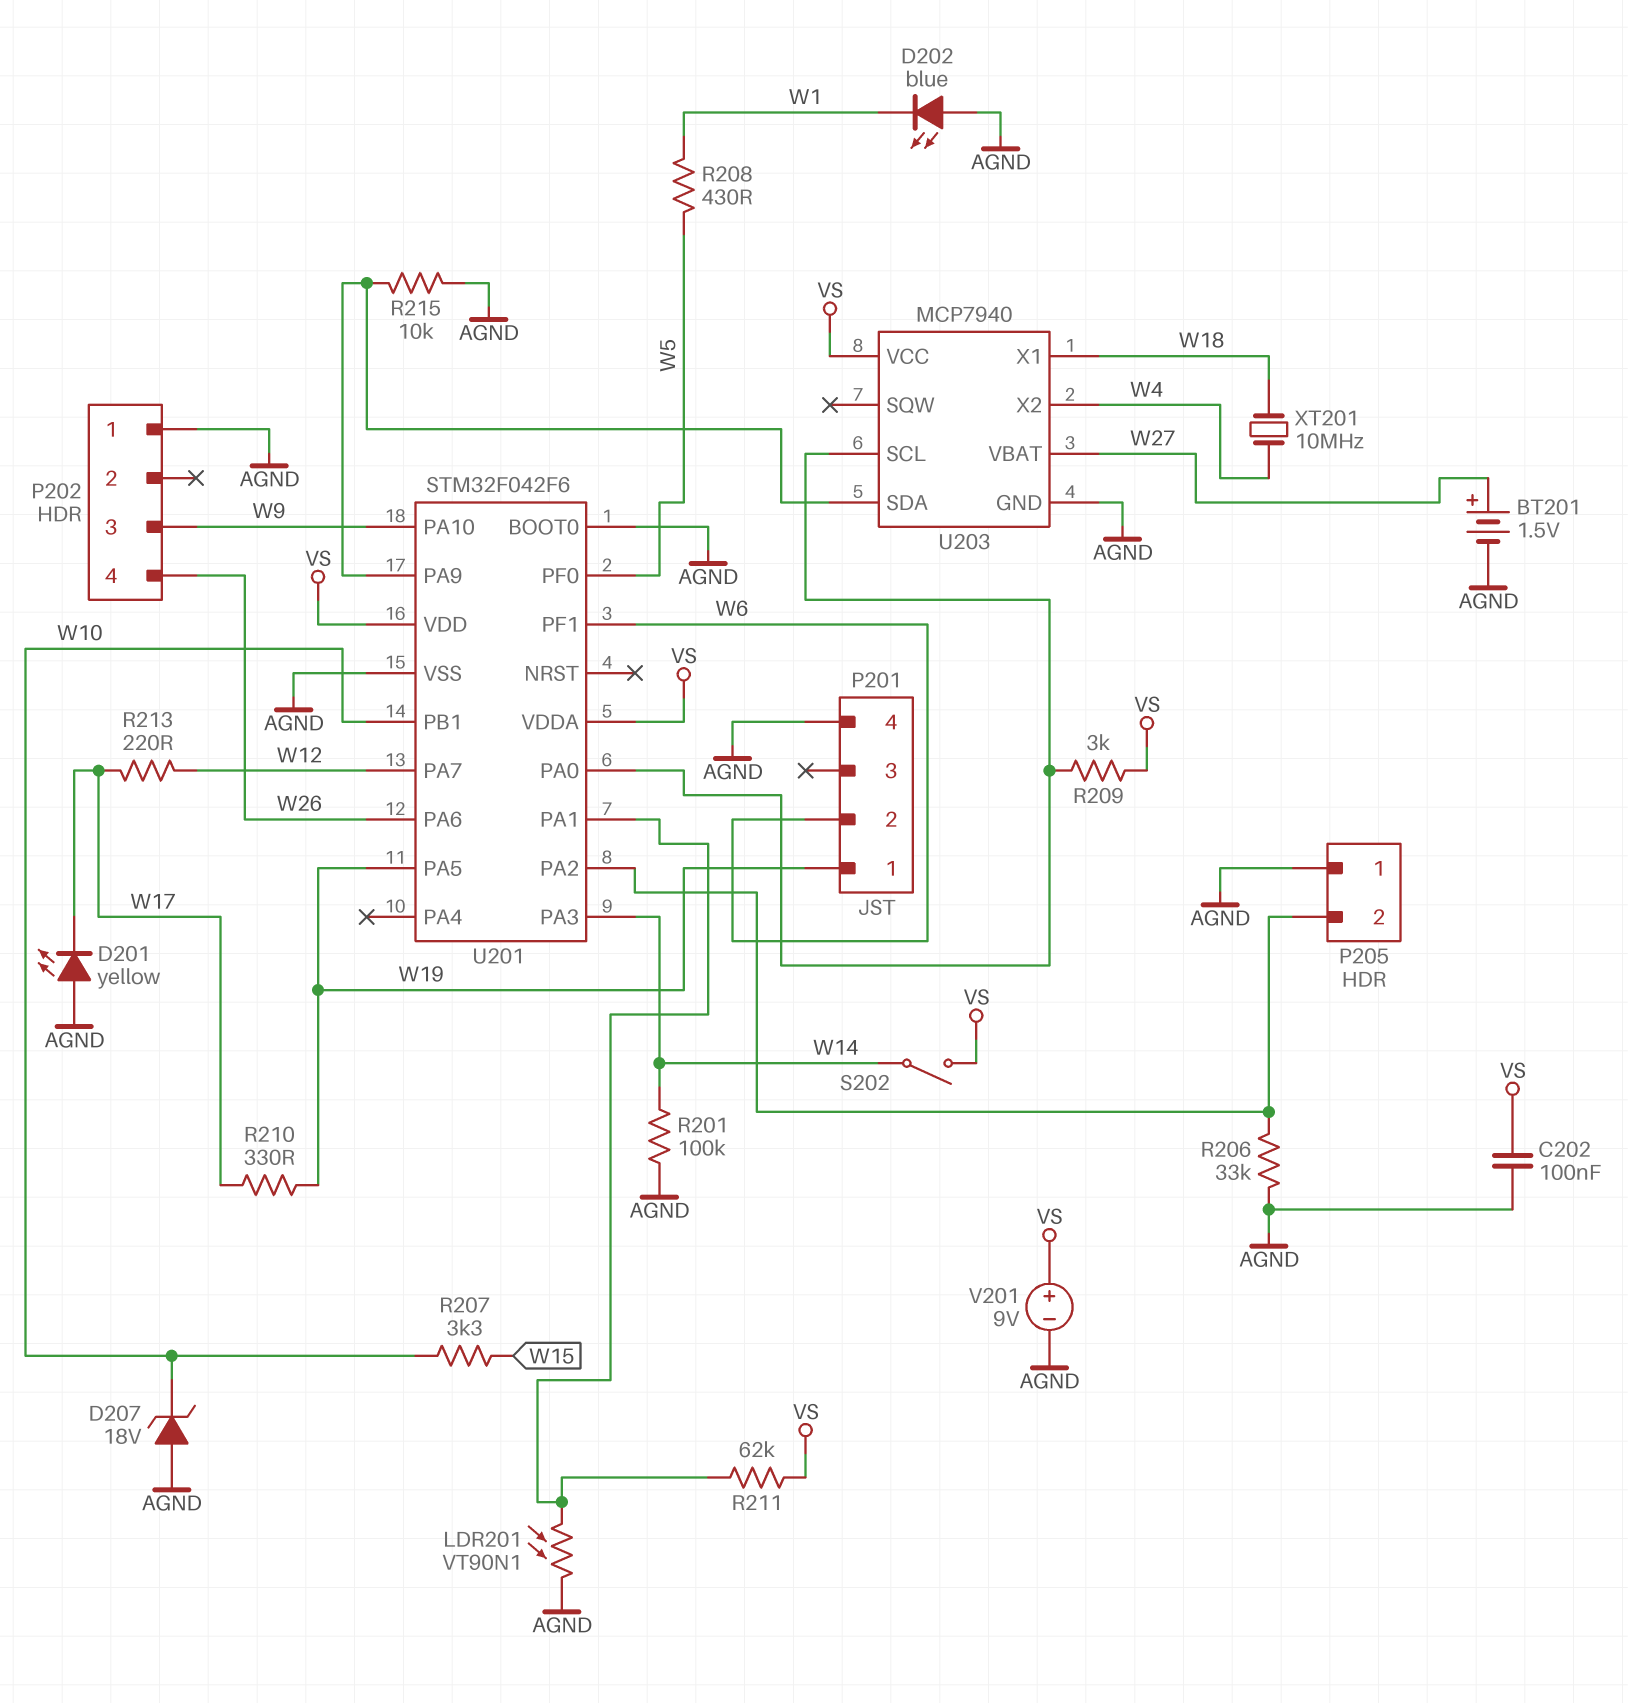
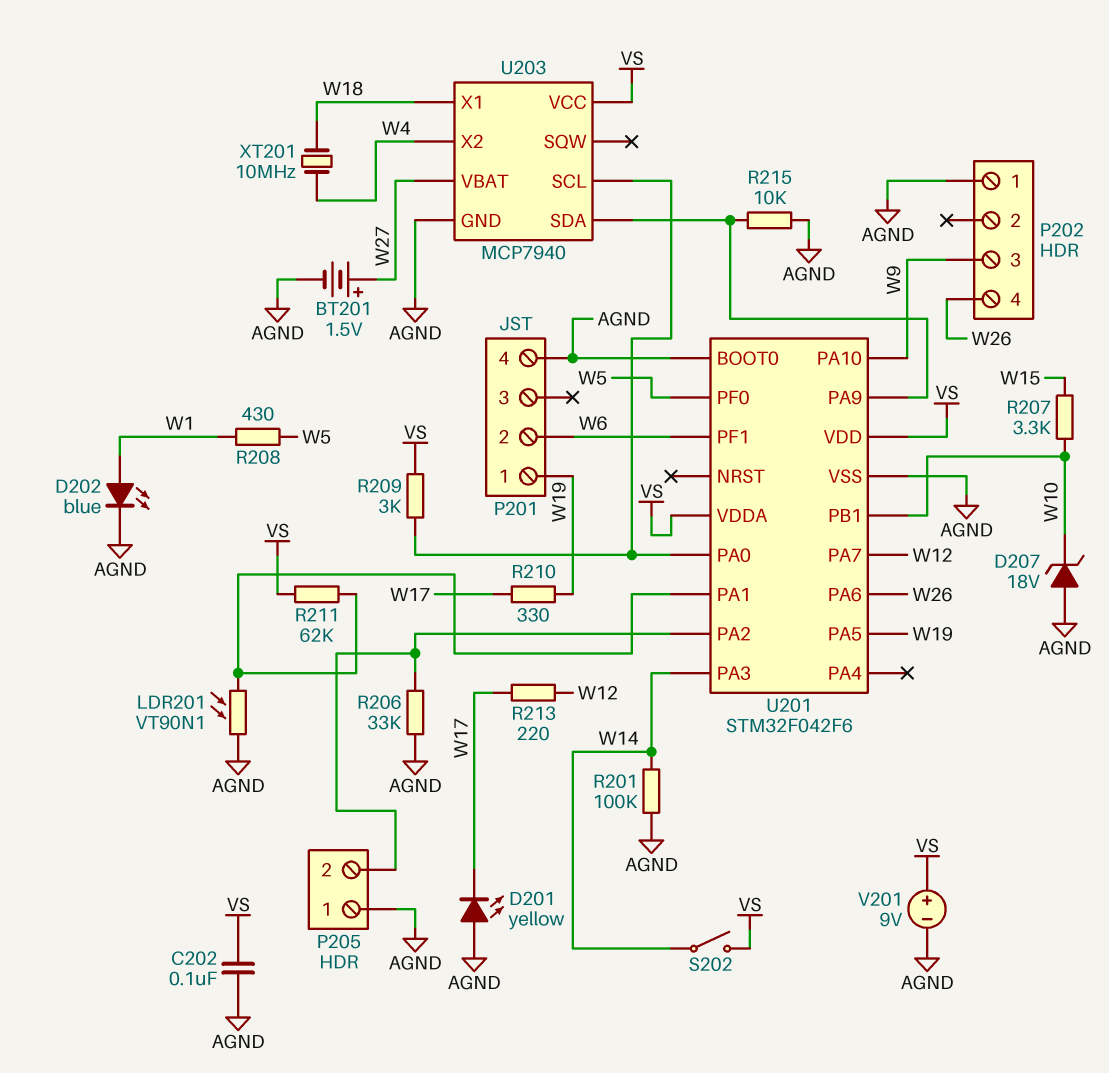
D202: LED blue (A AGND, K W1) -> LED blue (A W1, K AGND)

